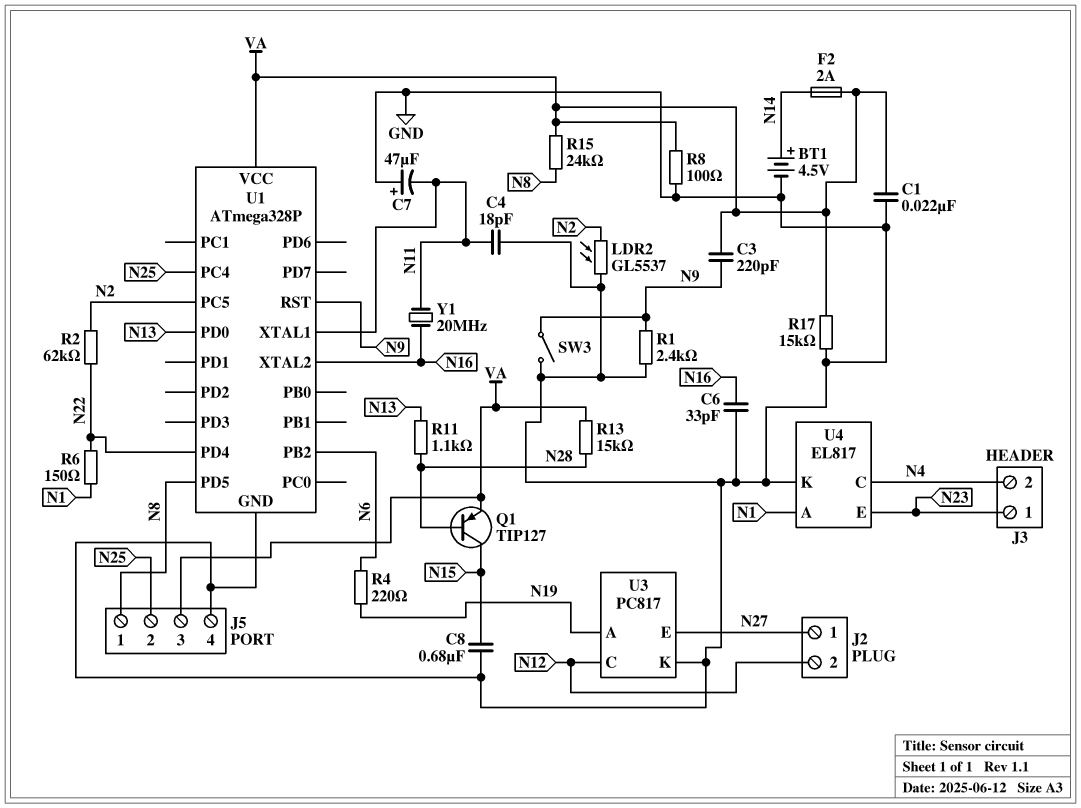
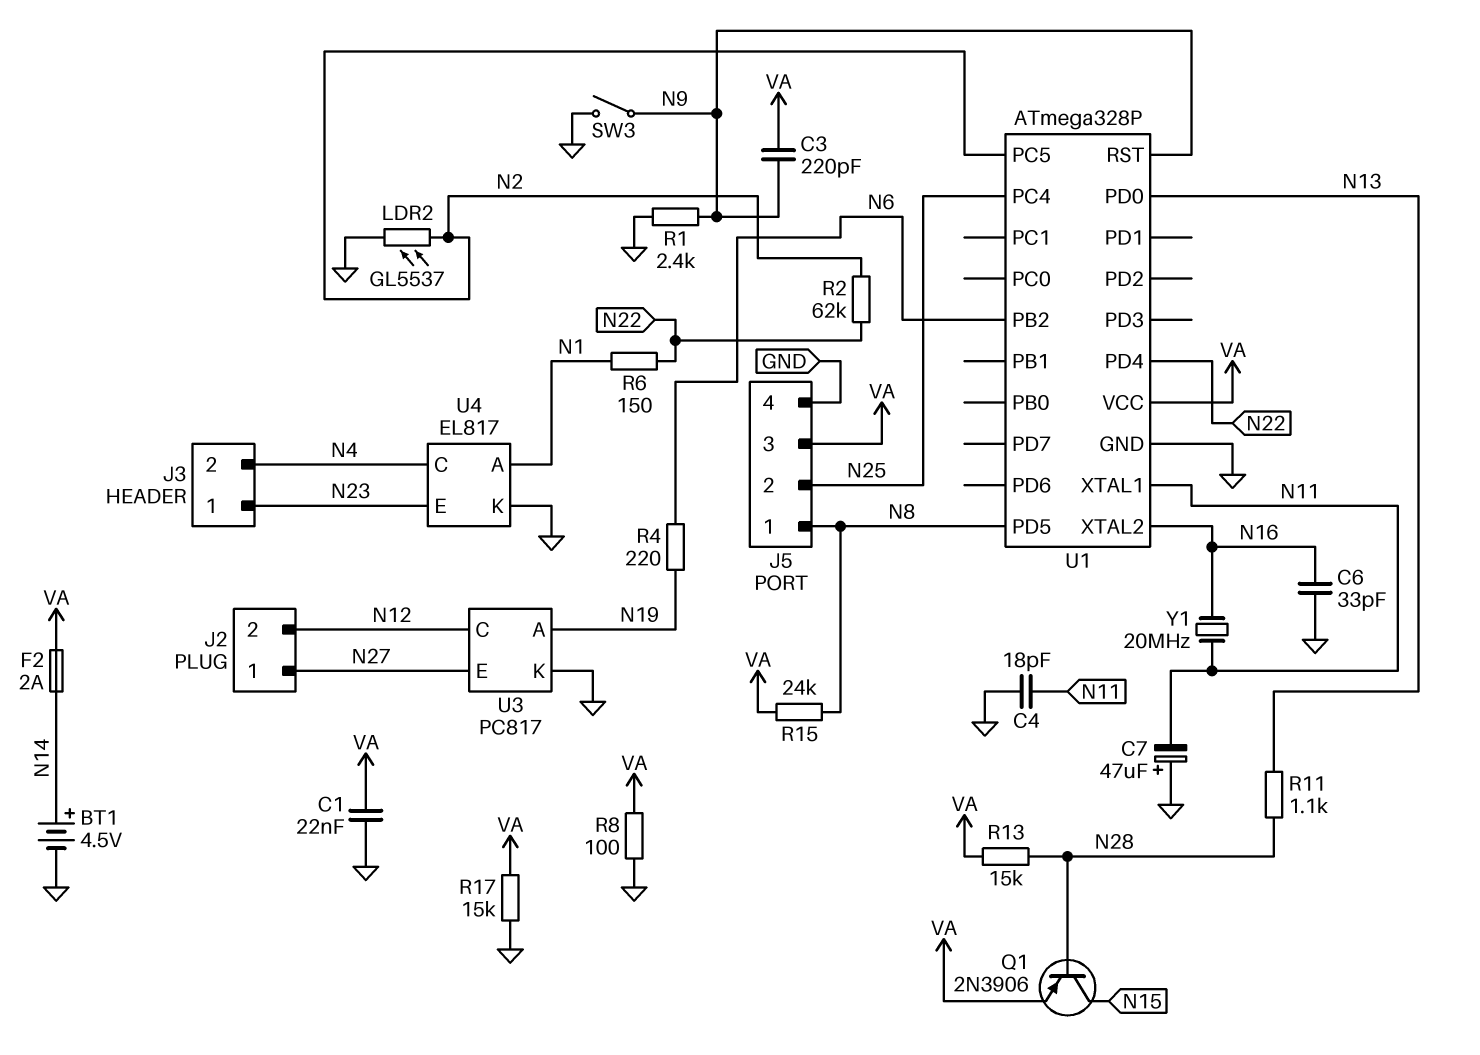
C8: 680nF (GND, N15) -> none
Q1: PNP TIP127 (B N28, C N15, E VA) -> PNP 2N3906 (B N28, C N15, E VA)

